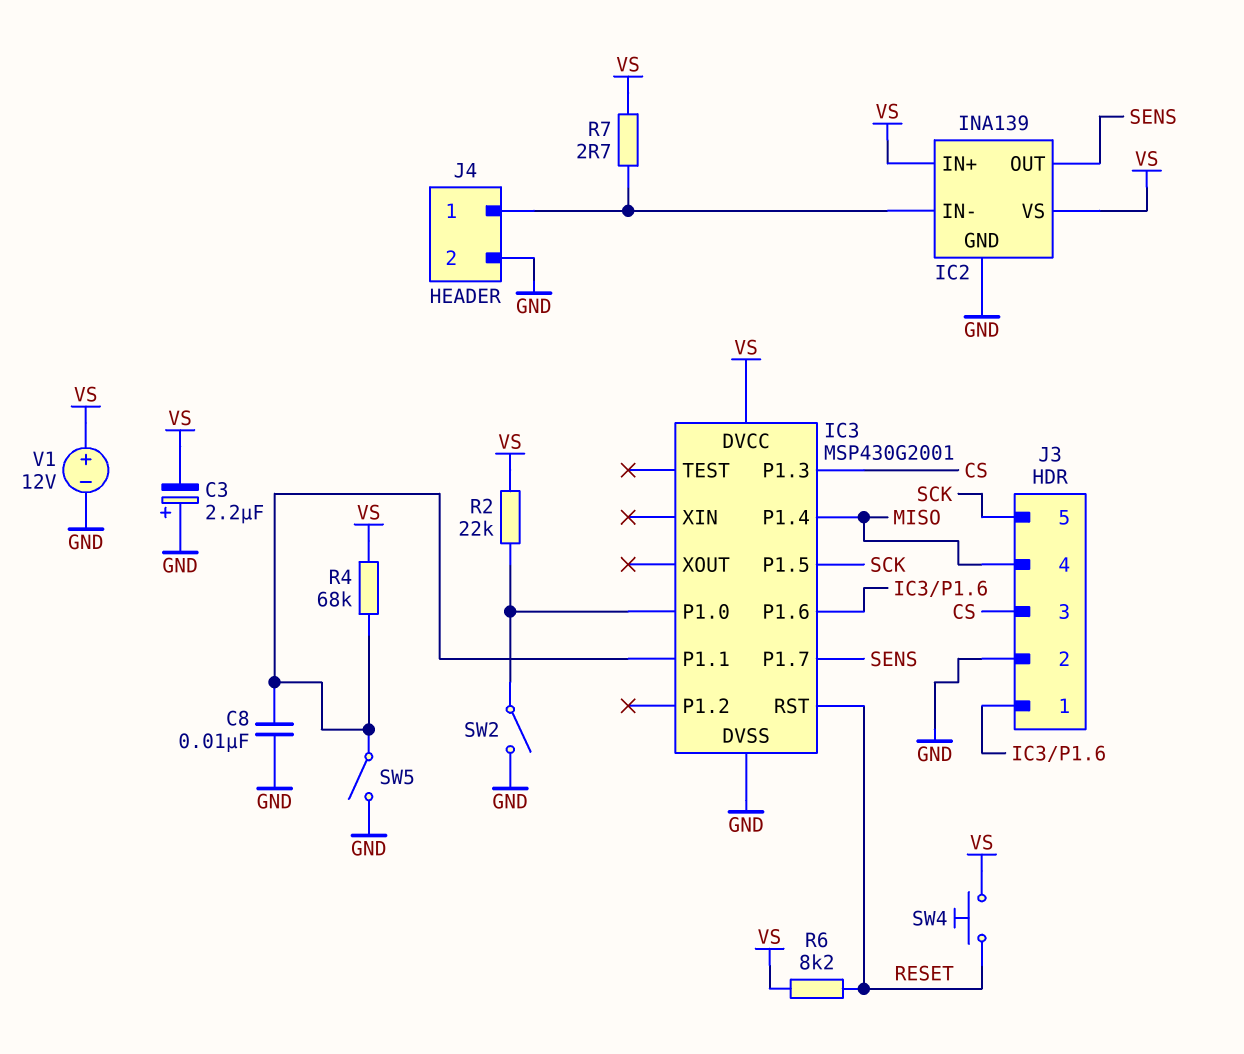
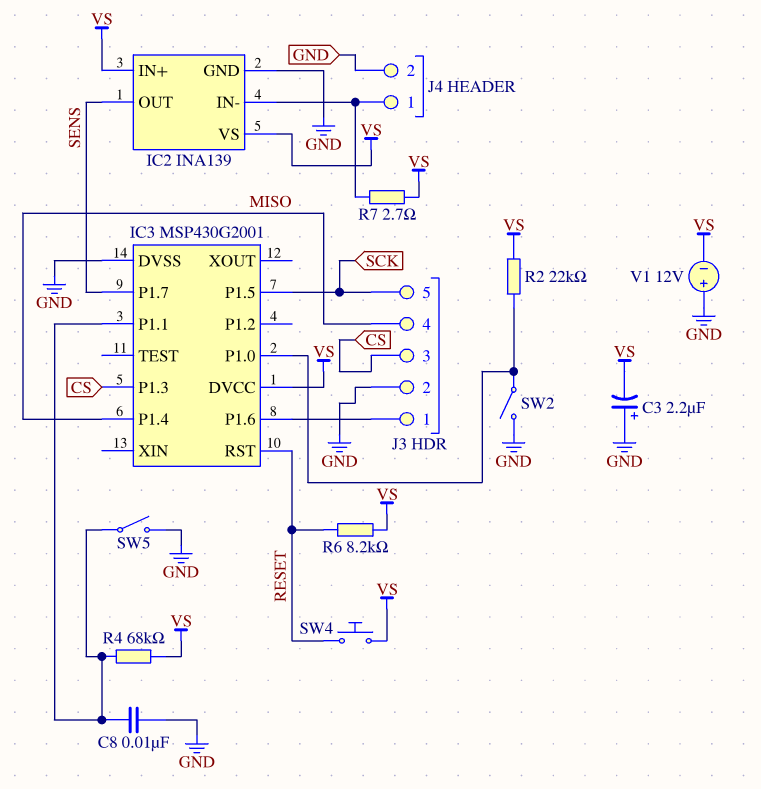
V1: 12V (plus VS, minus GND) -> 12V (plus GND, minus VS)

